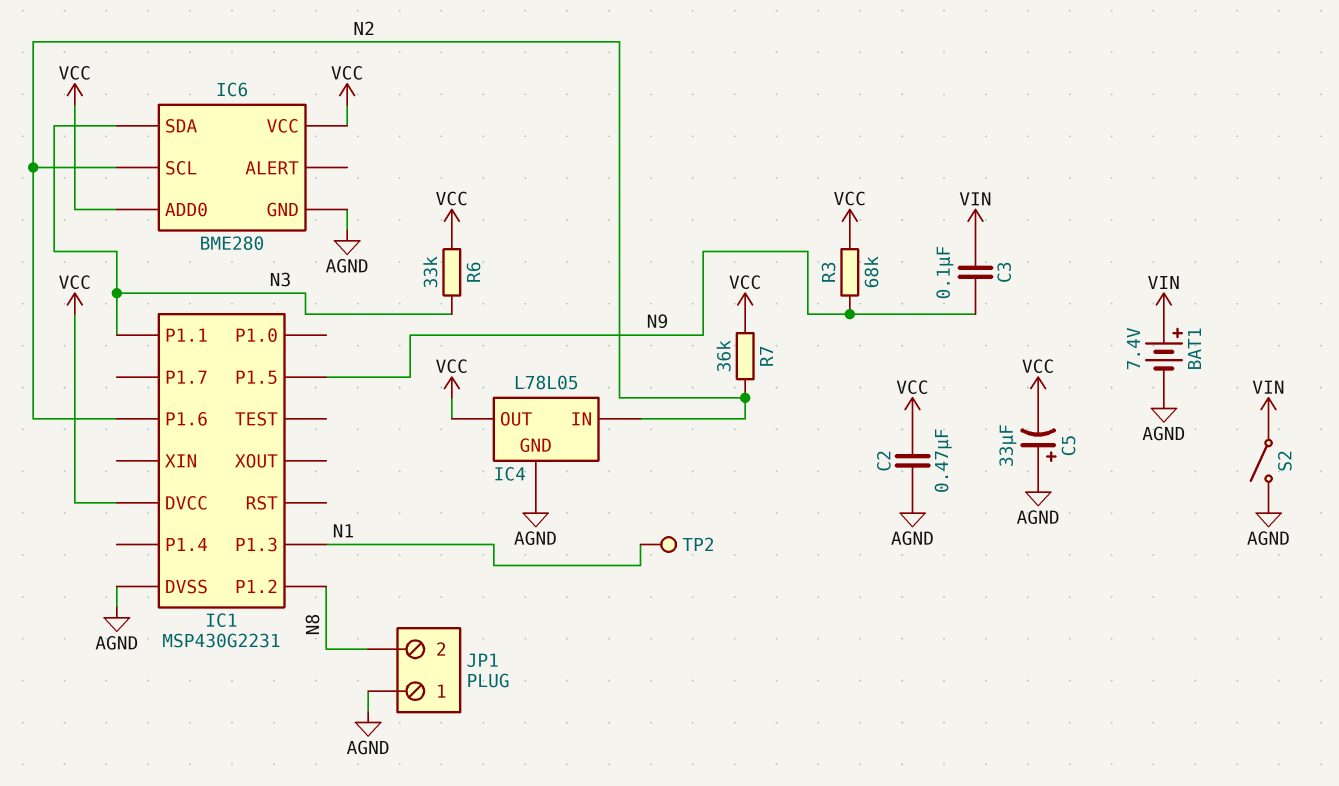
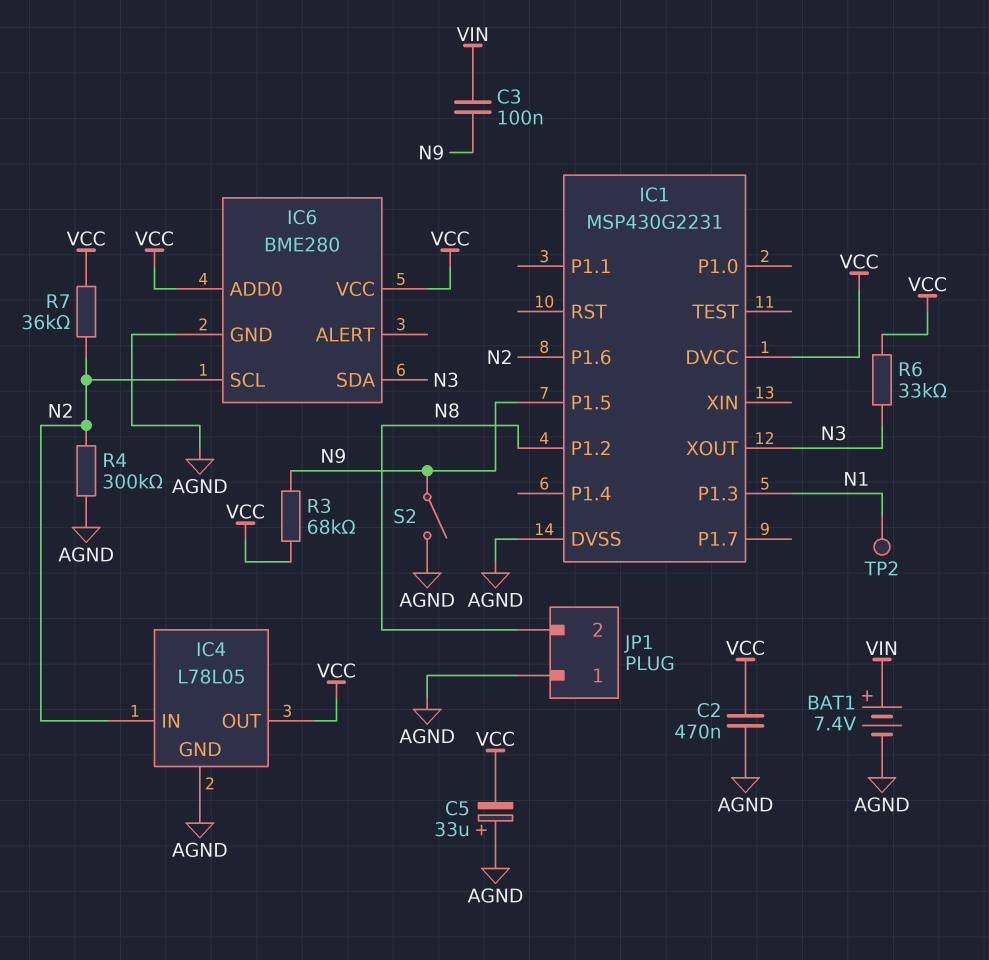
IC1 pin P1.1: N3 -> none
IC1 pin XOUT: none -> N3
R4: none -> 300k (AGND, N2)
S2: switch (AGND, VIN) -> switch (AGND, N9)

